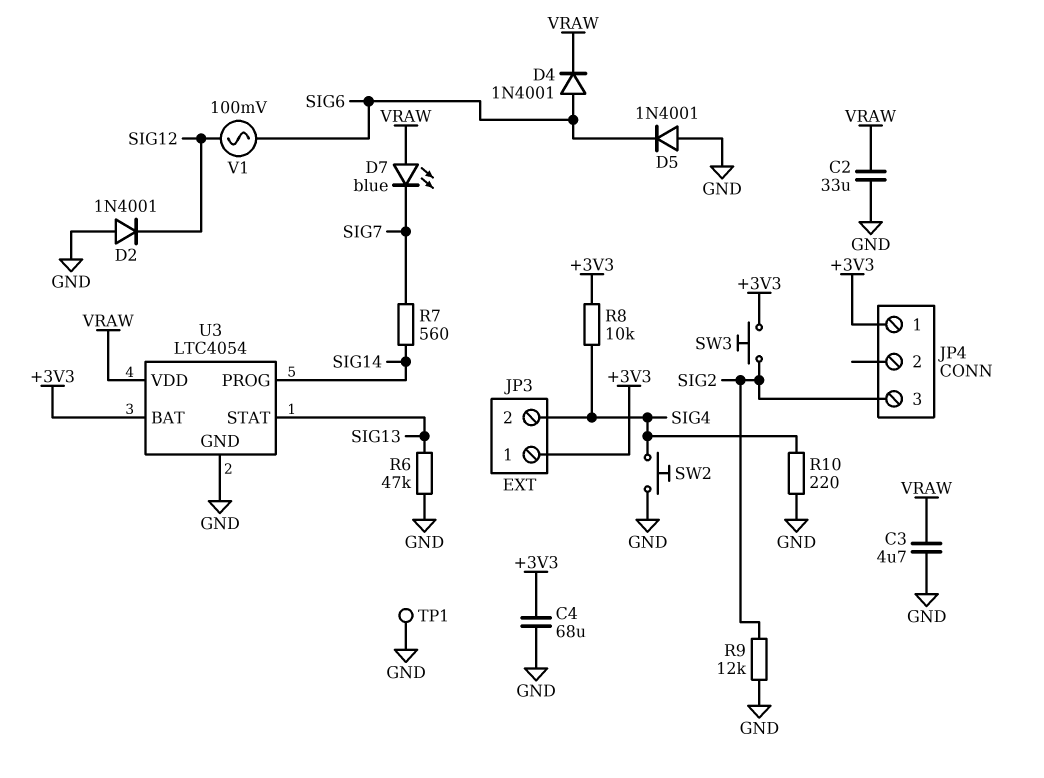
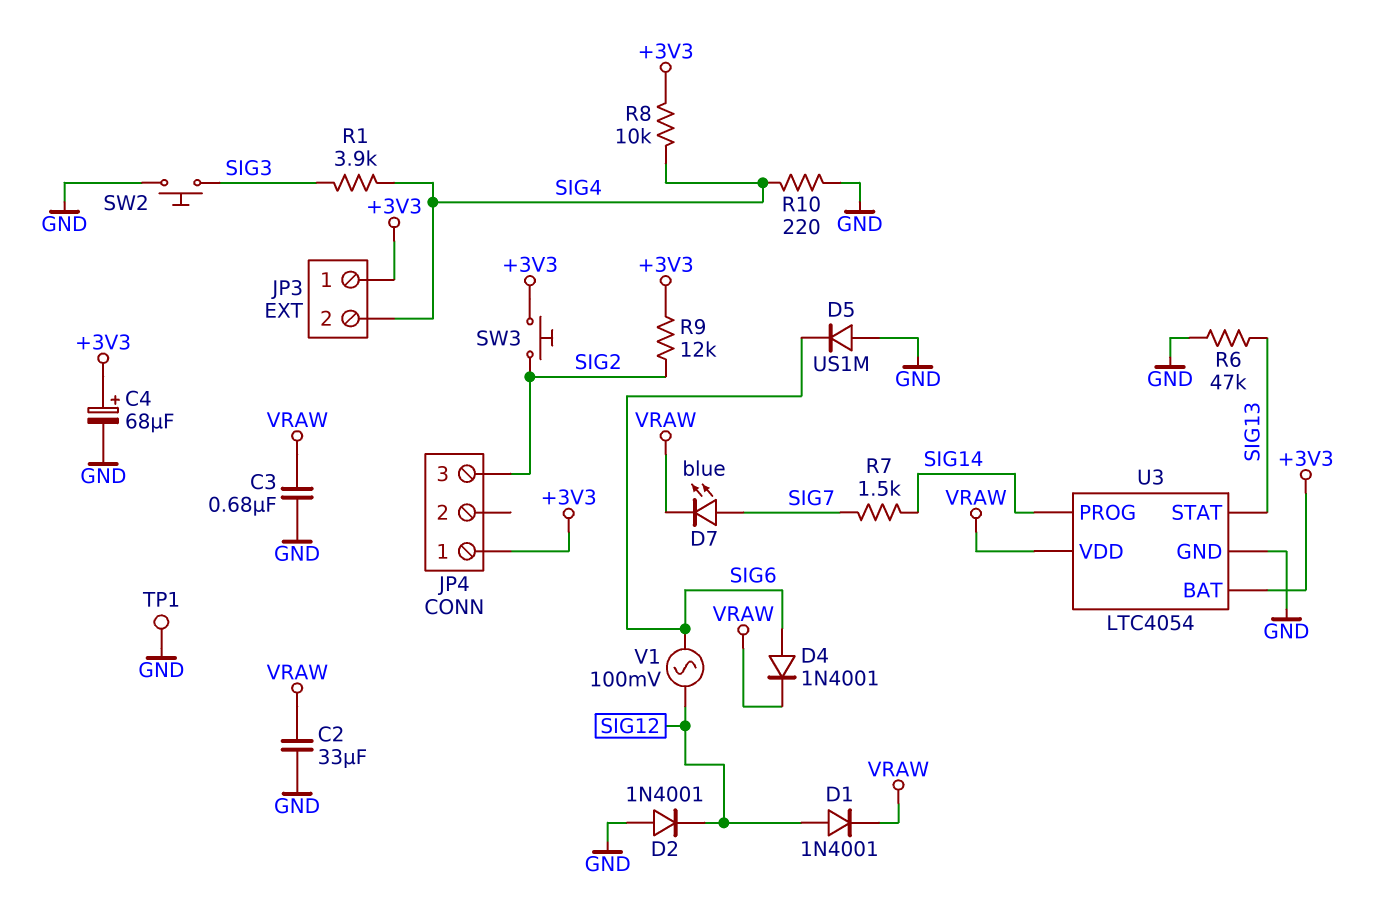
C3: 4.7uF (GND, VRAW) -> 680nF (GND, VRAW)
C4: 68uF (+3V3, GND) -> 68uF (plus +3V3, minus GND)
D1: none -> diode 1N4001 (A SIG12, K VRAW)
D5: diode 1N4001 (A GND, K SIG6) -> diode US1M (A GND, K SIG6)
D7: LED blue (A VRAW, K SIG7) -> LED blue (A SIG7, K VRAW)
R1: none -> 3.9k (SIG3, SIG4)
R7: 560 (SIG7, SIG14) -> 1.5k (SIG7, SIG14)
R9: 12k (GND, SIG2) -> 12k (+3V3, SIG2)
SW2: button (GND, SIG4) -> button (GND, SIG3)

